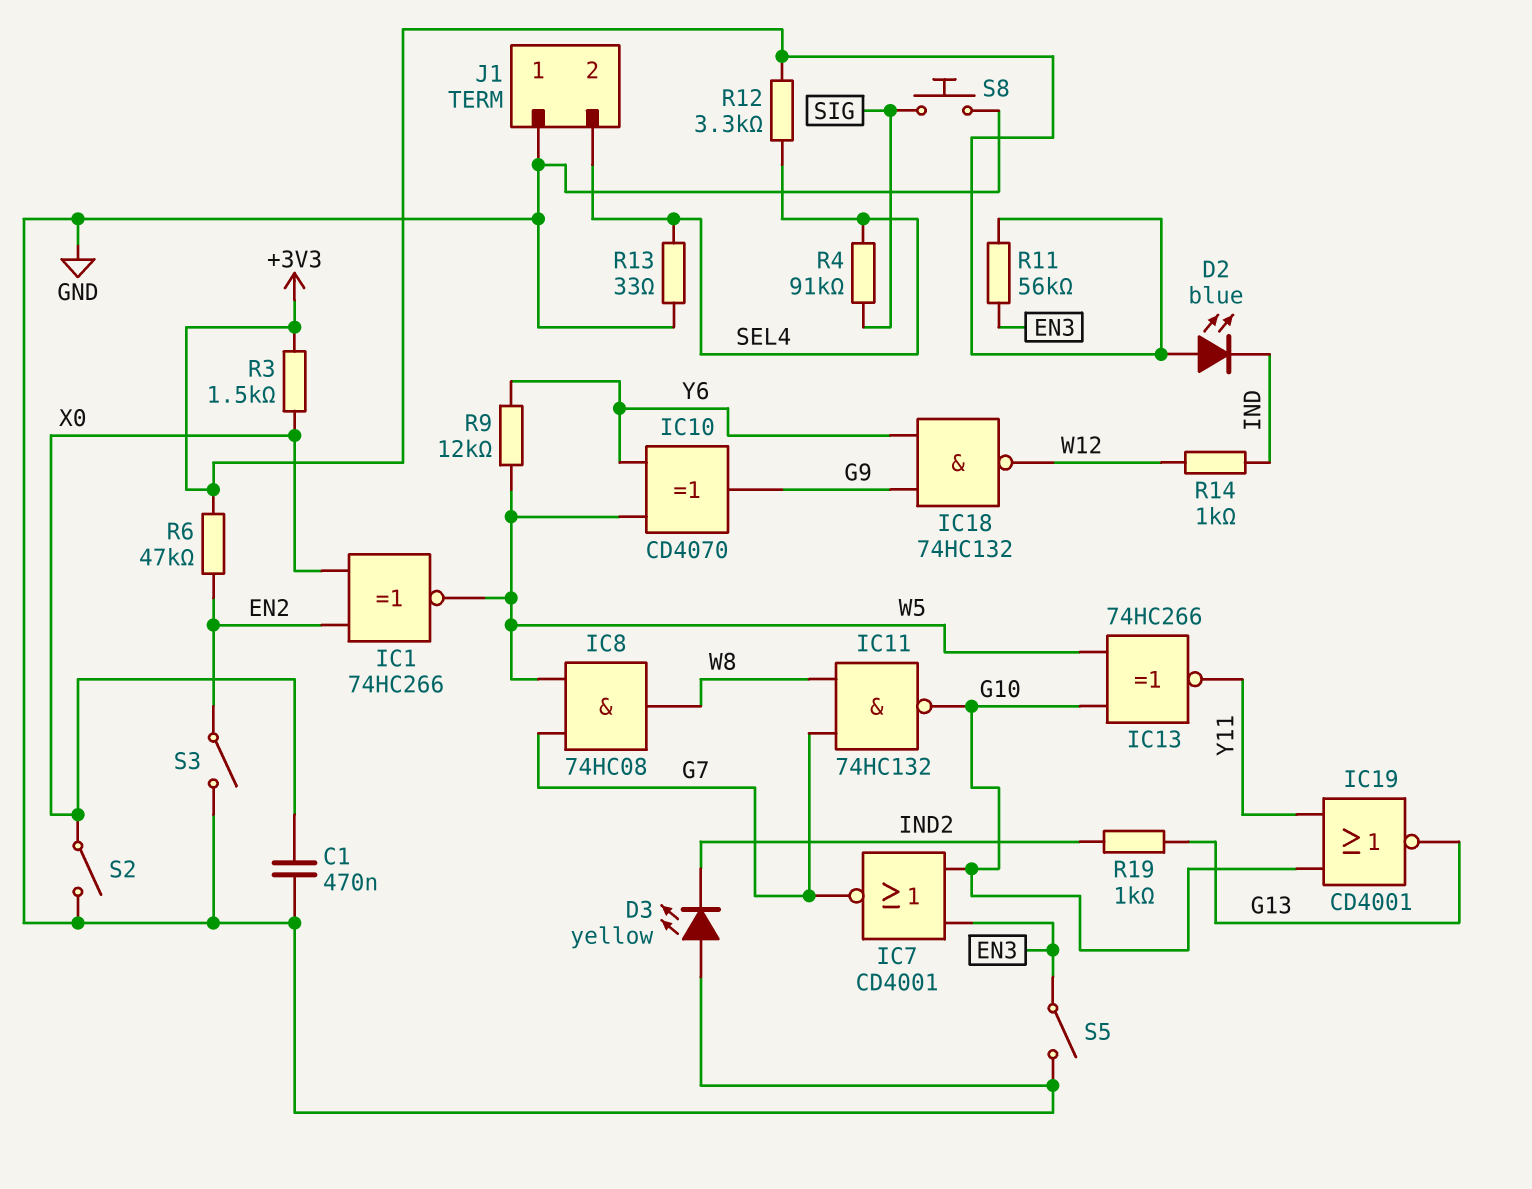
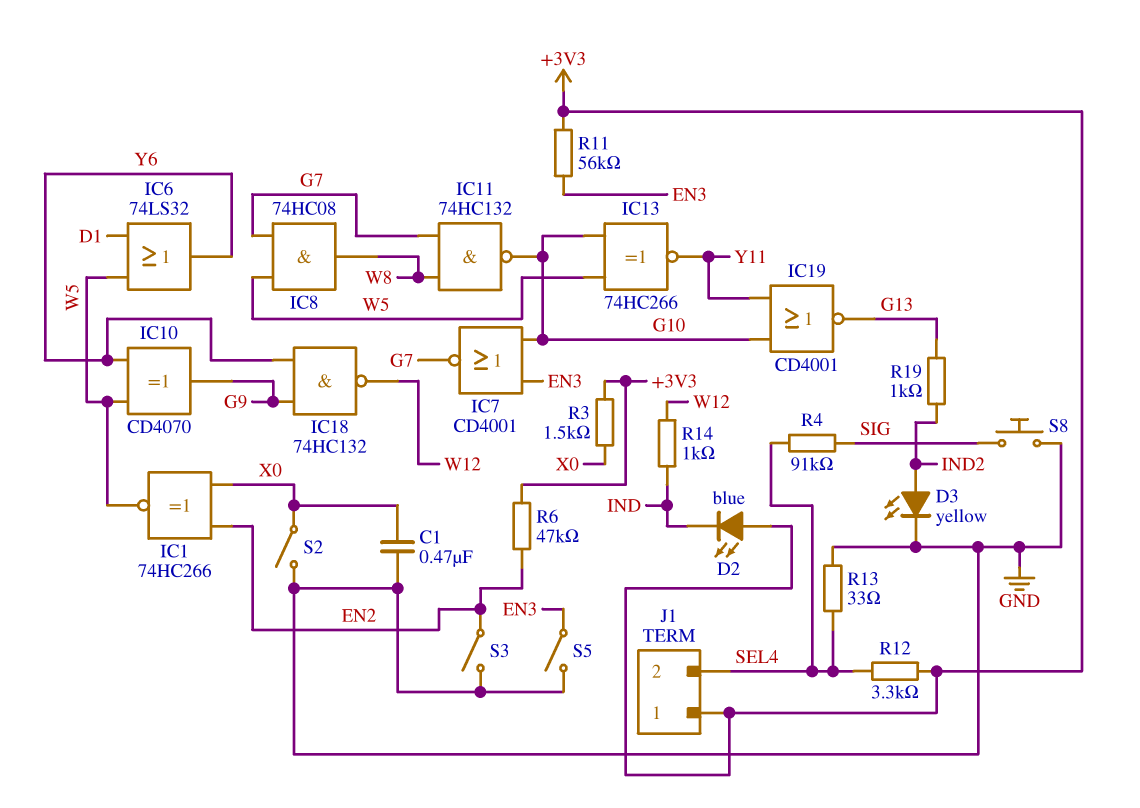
D3: LED yellow (A GND, K IND2) -> LED yellow (A IND2, K GND)
IC6: none -> OR 74LS32 (in D1, in W5, out Y6)
J1 pin 1: GND -> +3V3
R9: 12k (W5, Y6) -> none

